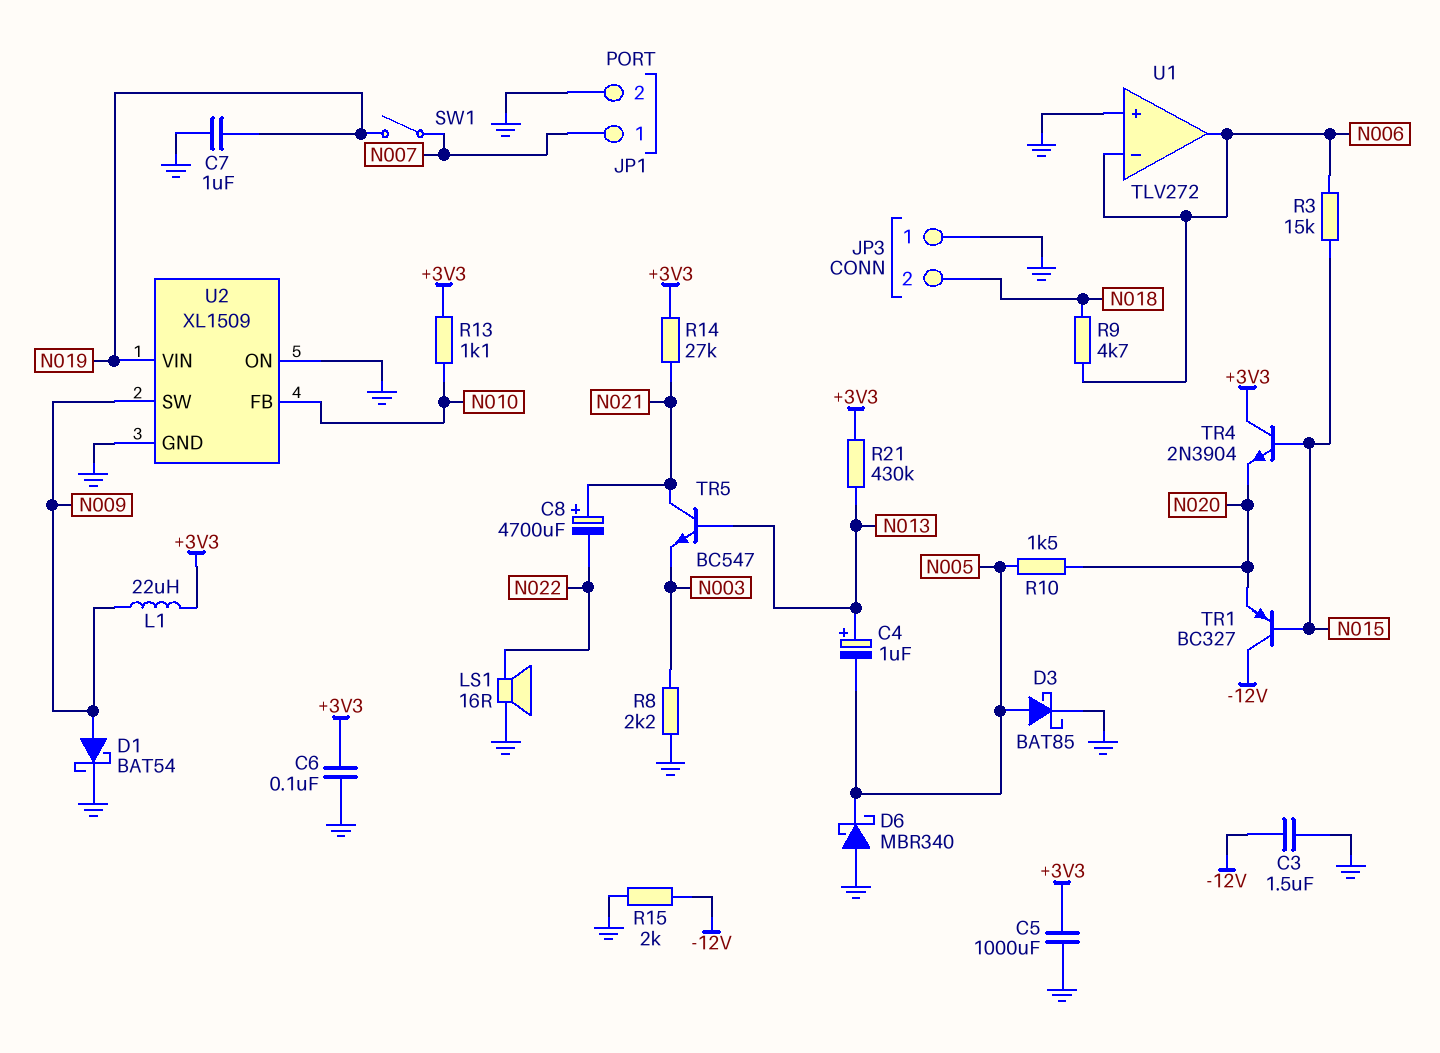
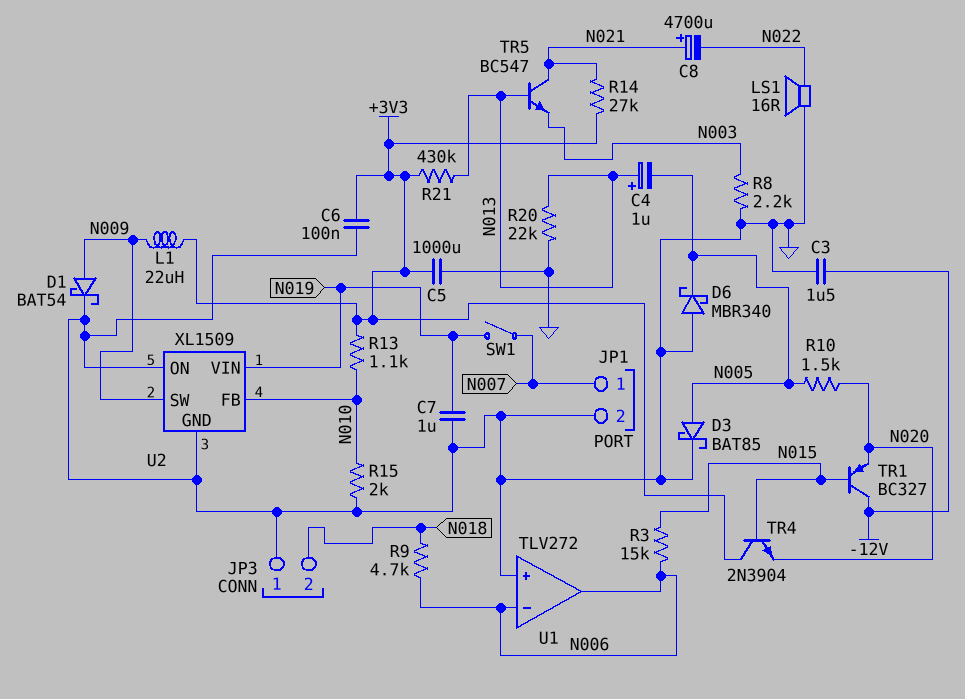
R15: 2k (-12V, GND) -> 2k (GND, N010)
R20: none -> 22k (GND, N013)

